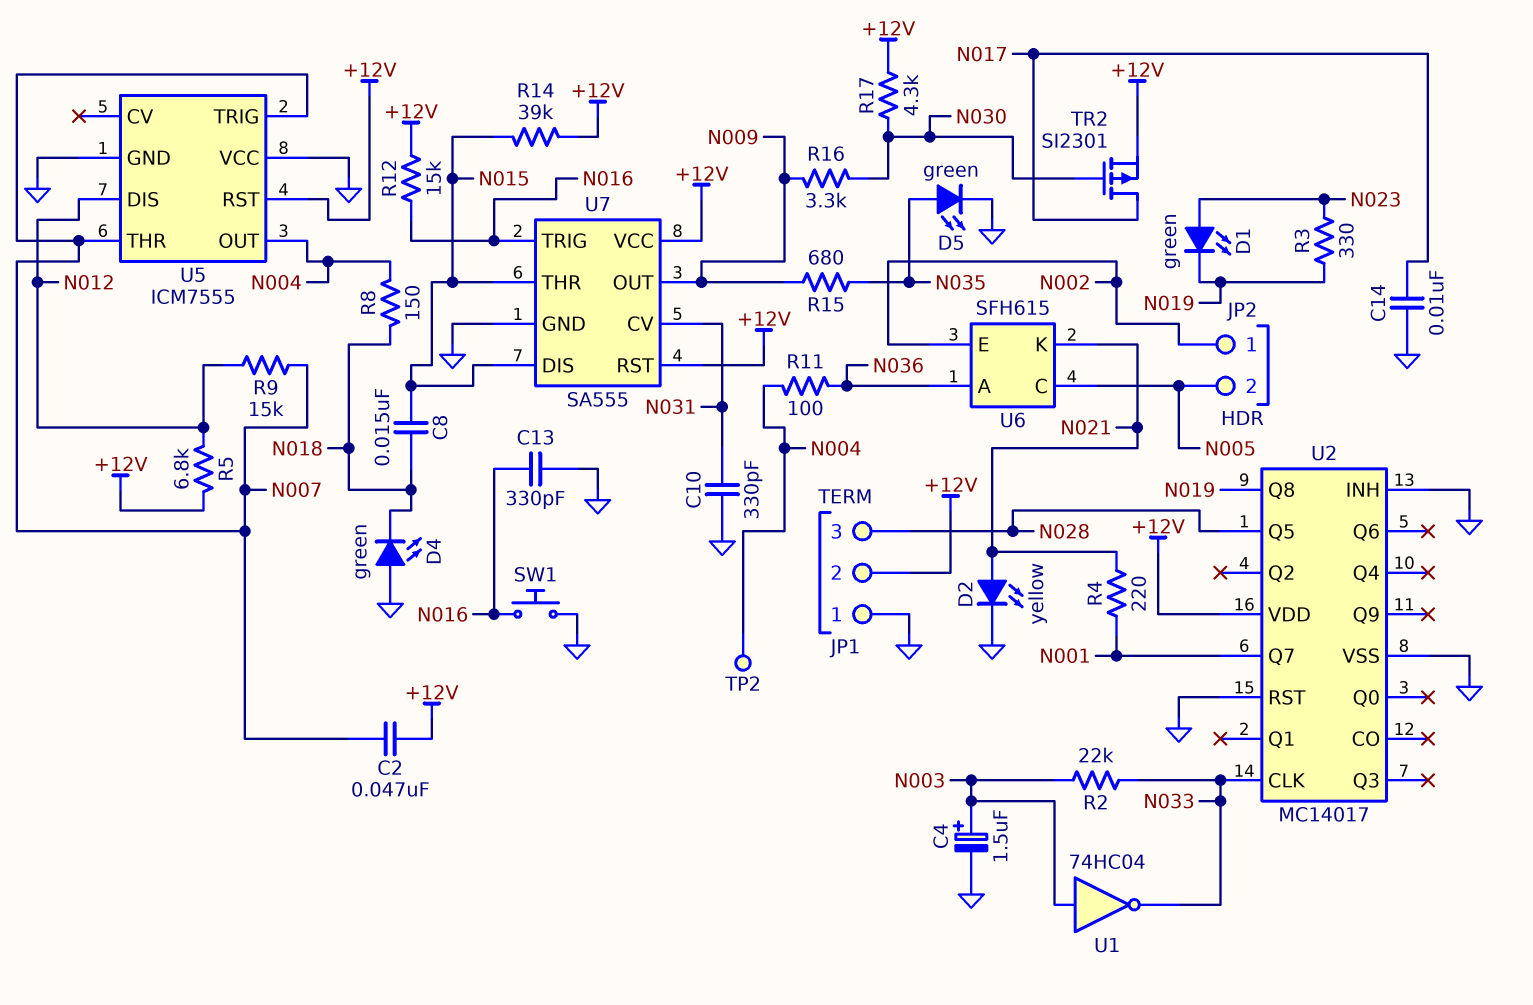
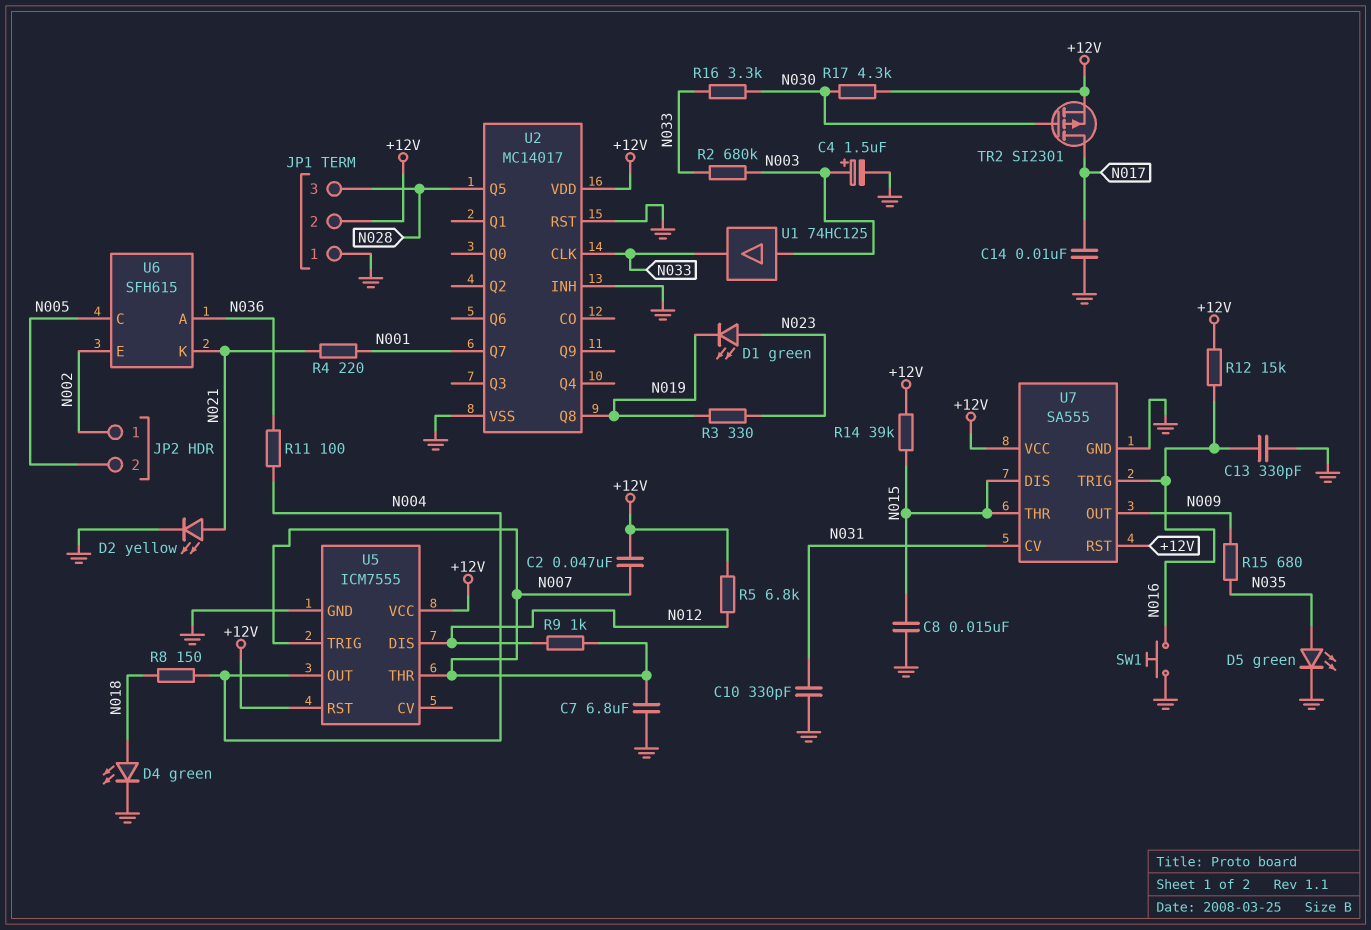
C7: none -> 6.8uF (GND, N007)
C8: 15nF (N015, N018) -> 15nF (GND, N015)
D4: LED green (A GND, K N018) -> LED green (A N018, K GND)
R2: 22k (N003, N033) -> 680k (N003, N033)
R9: 15k (N007, N012) -> 1k (N007, N012)
R16: 3.3k (N009, N030) -> 3.3k (N030, N033)
TP2: test point (N004) -> none
U1: NOT 74HC04 (in N003, out N033) -> buffer 74HC125 (in N003, out N033)
U5 pin VCC: GND -> +12V

